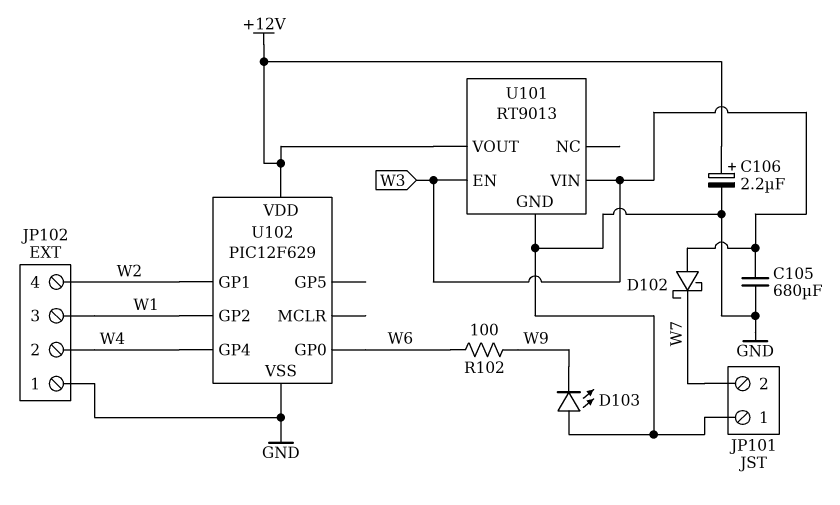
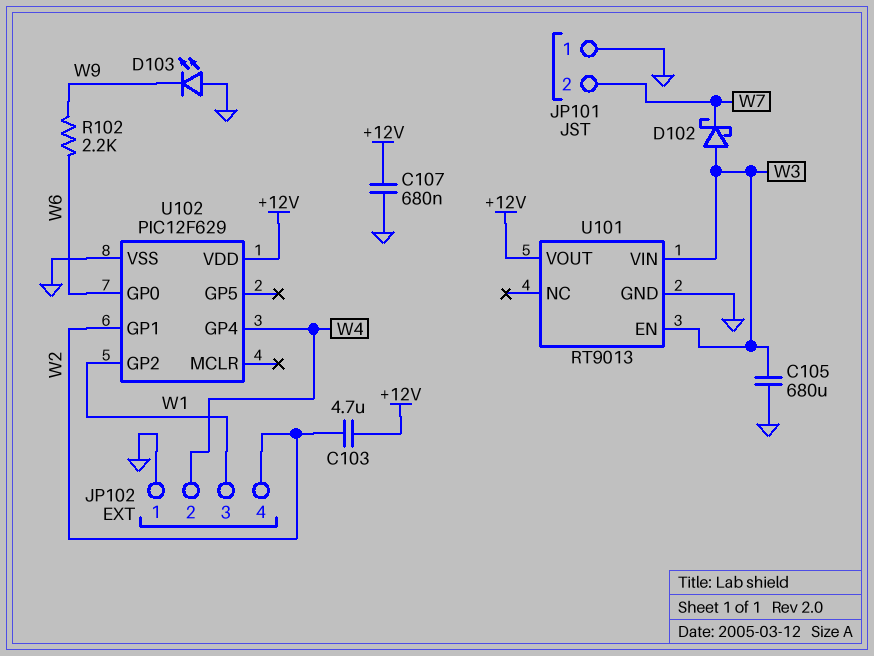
C103: none -> 4.7uF (+12V, W2)
C106: 2.2uF (plus +12V, minus GND) -> none
C107: none -> 680nF (+12V, GND)
R102: 100 (W6, W9) -> 2.2k (W6, W9)

